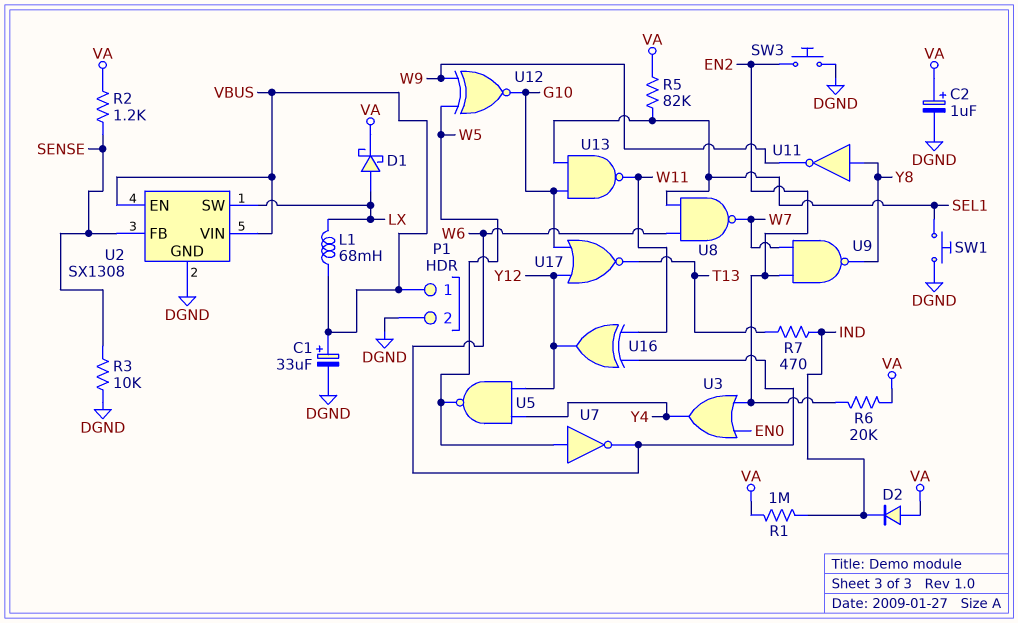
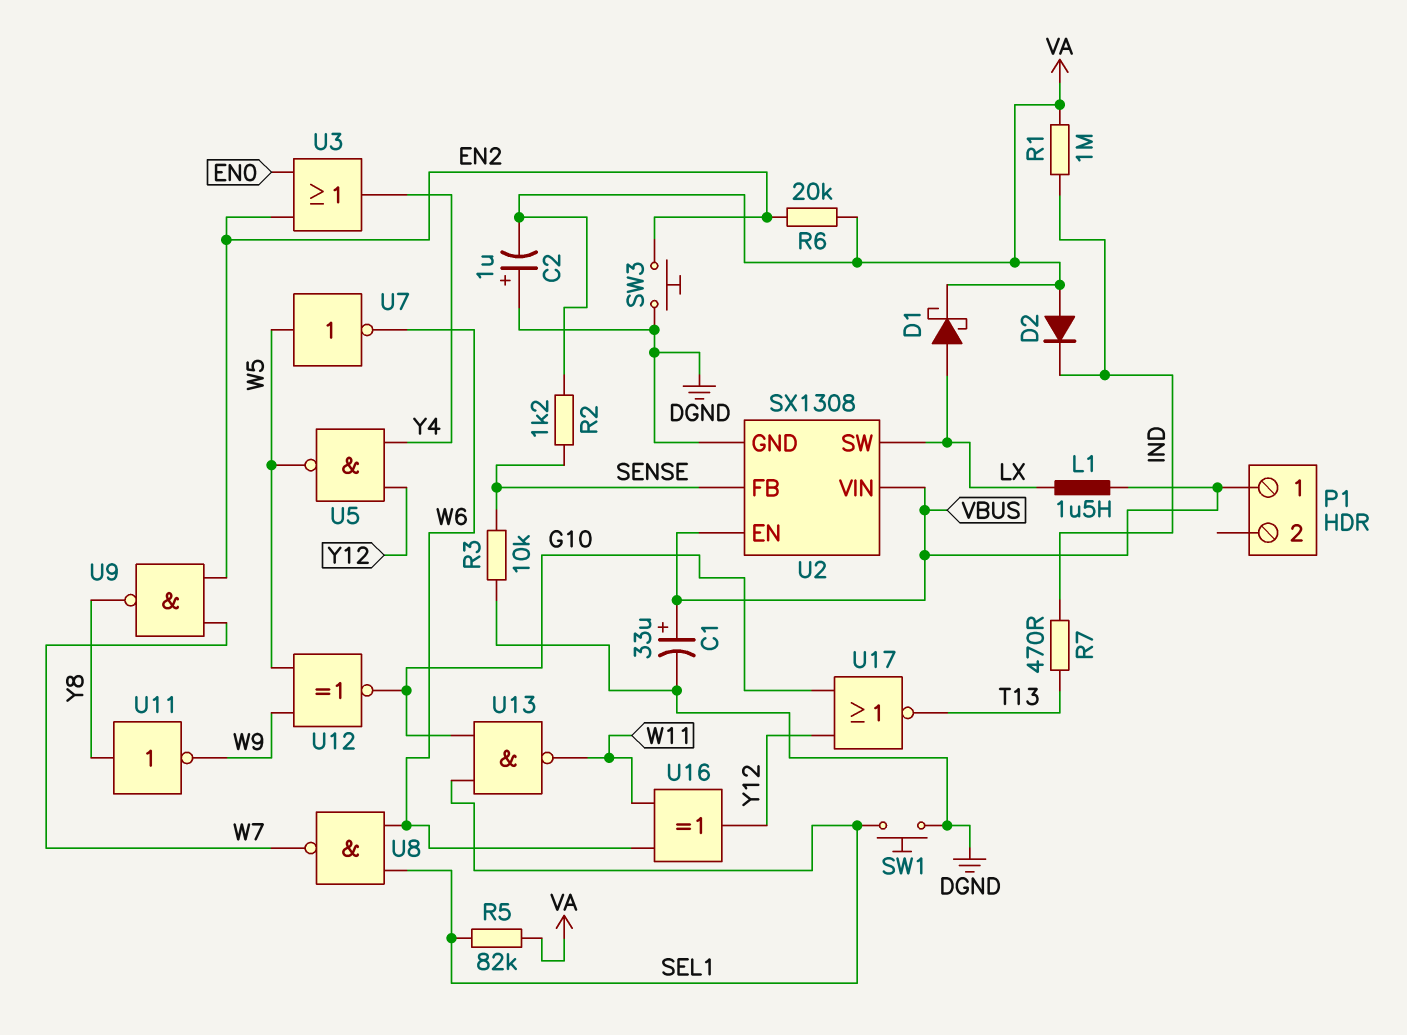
C2: 1uF (plus VA, minus DGND) -> 1uF (plus DGND, minus VA)
L1: 68mH (LX, VBUS) -> 1.5uH (LX, VBUS)
P1 pin 2: DGND -> none

